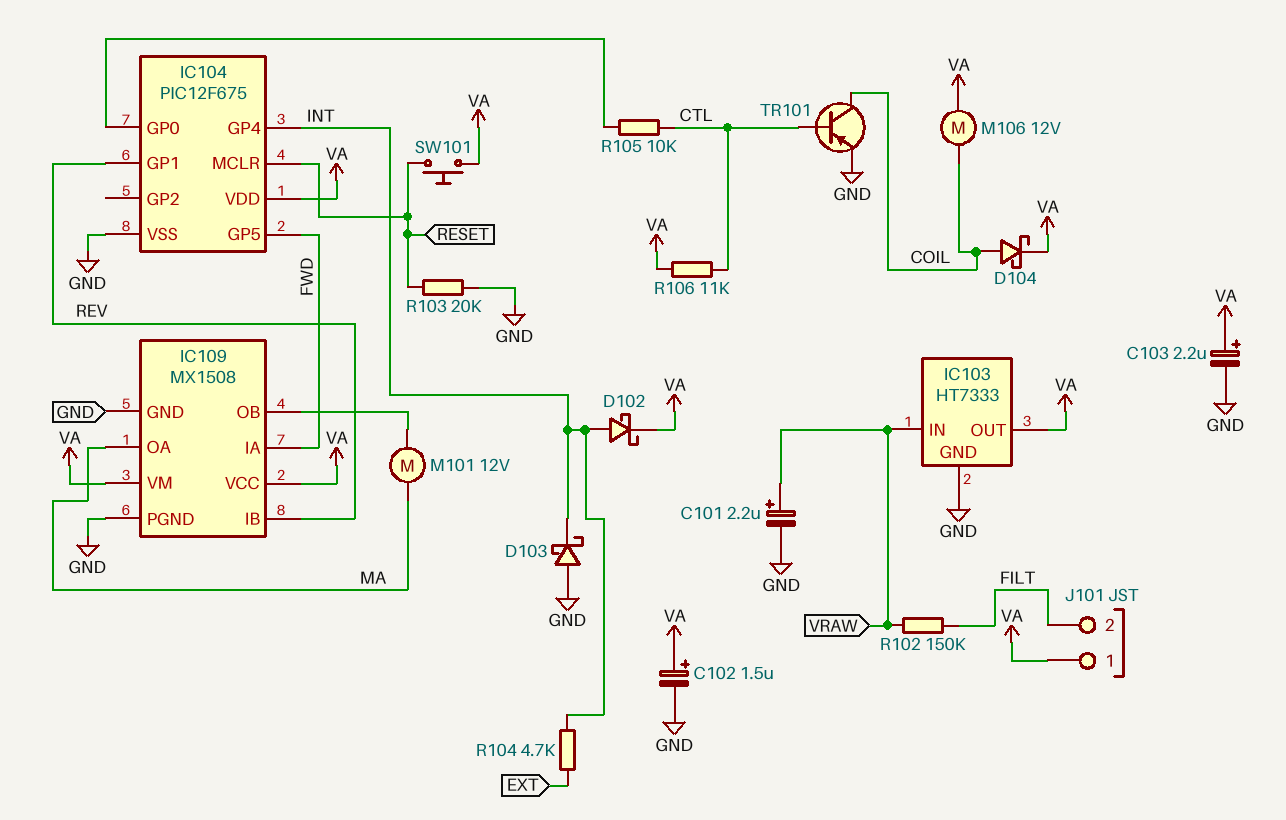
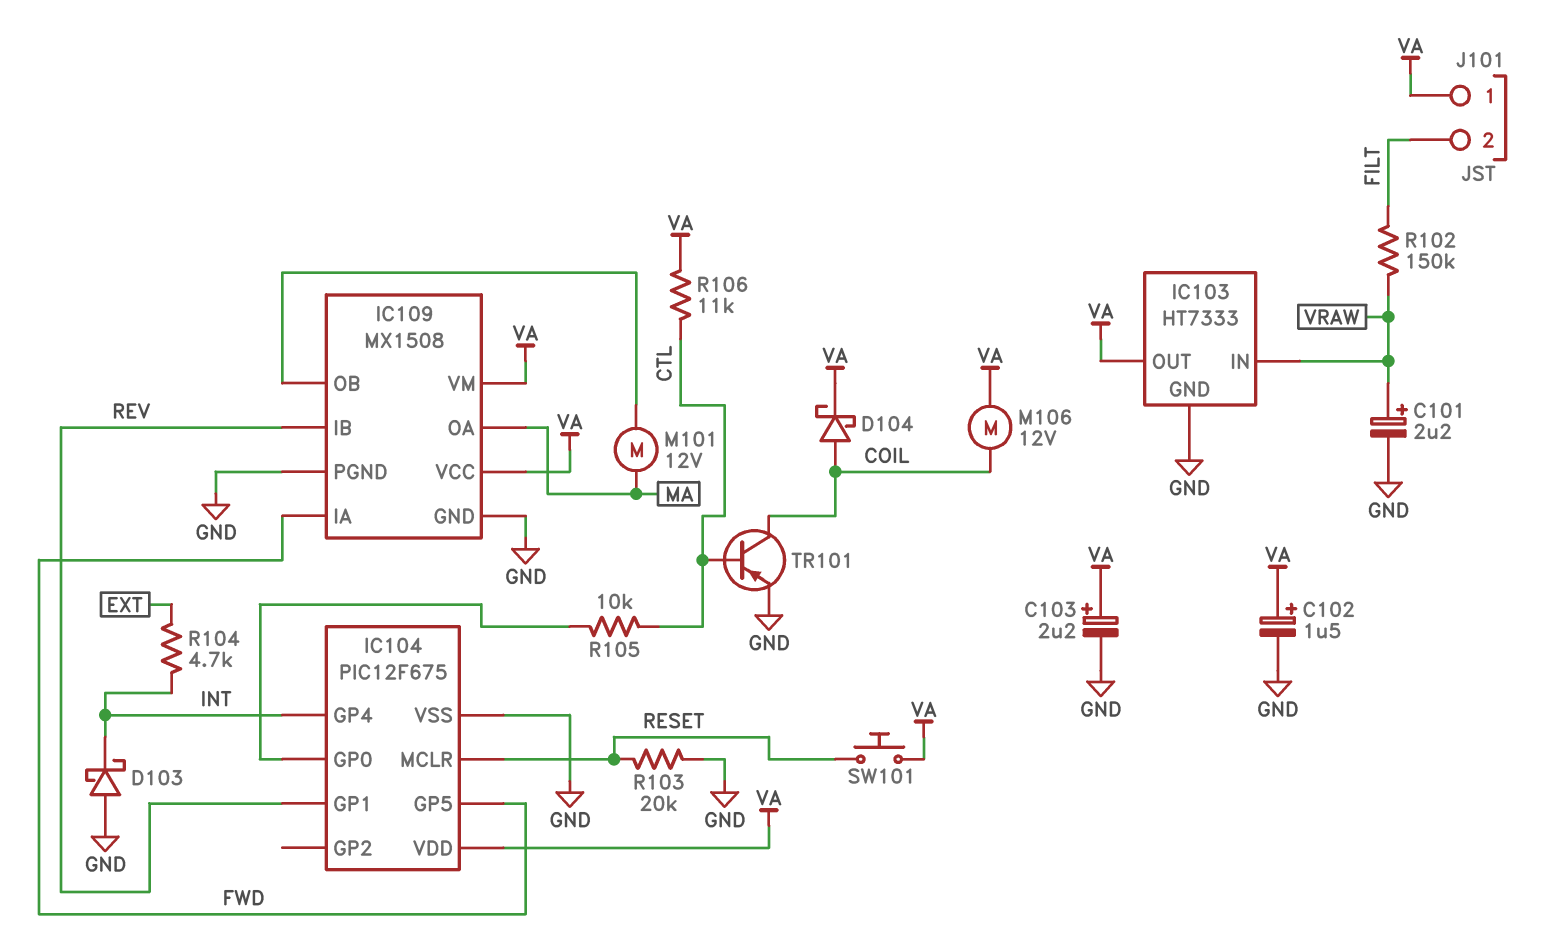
D102: schottky (A INT, K VA) -> none

